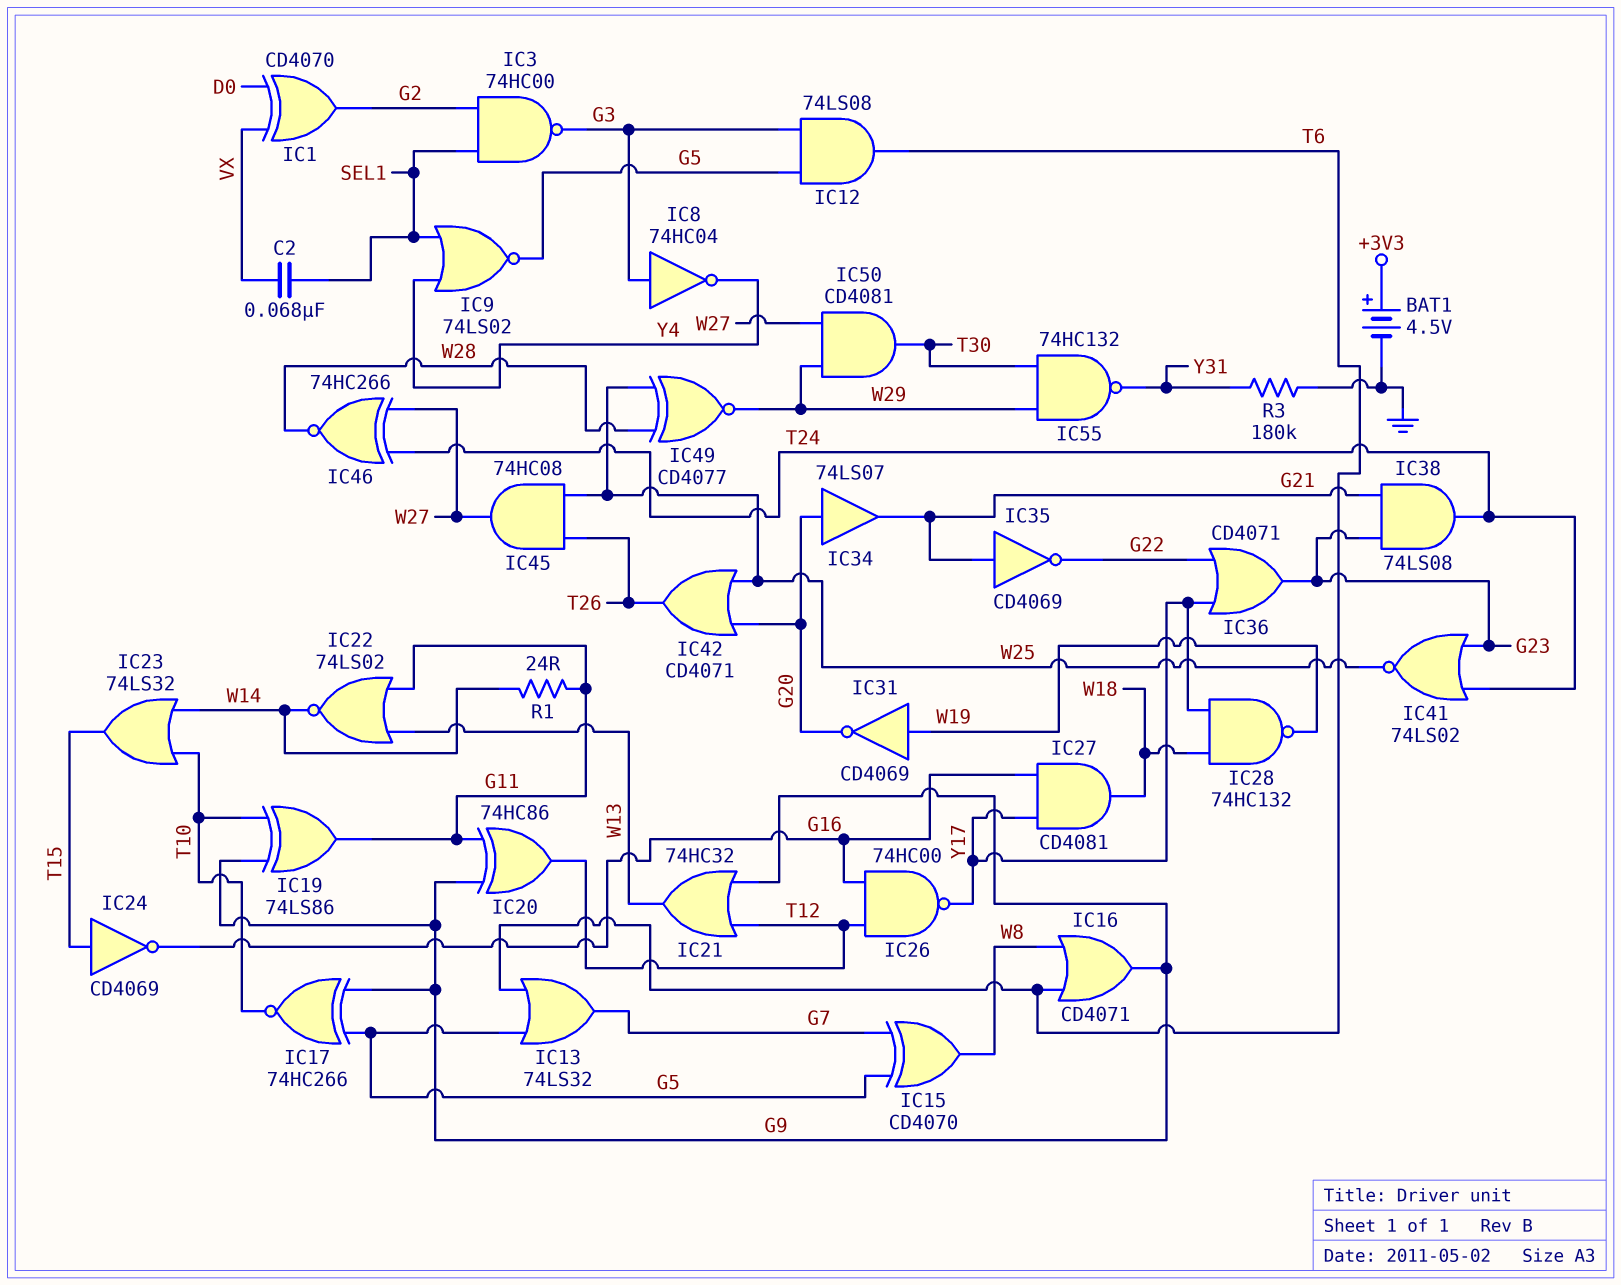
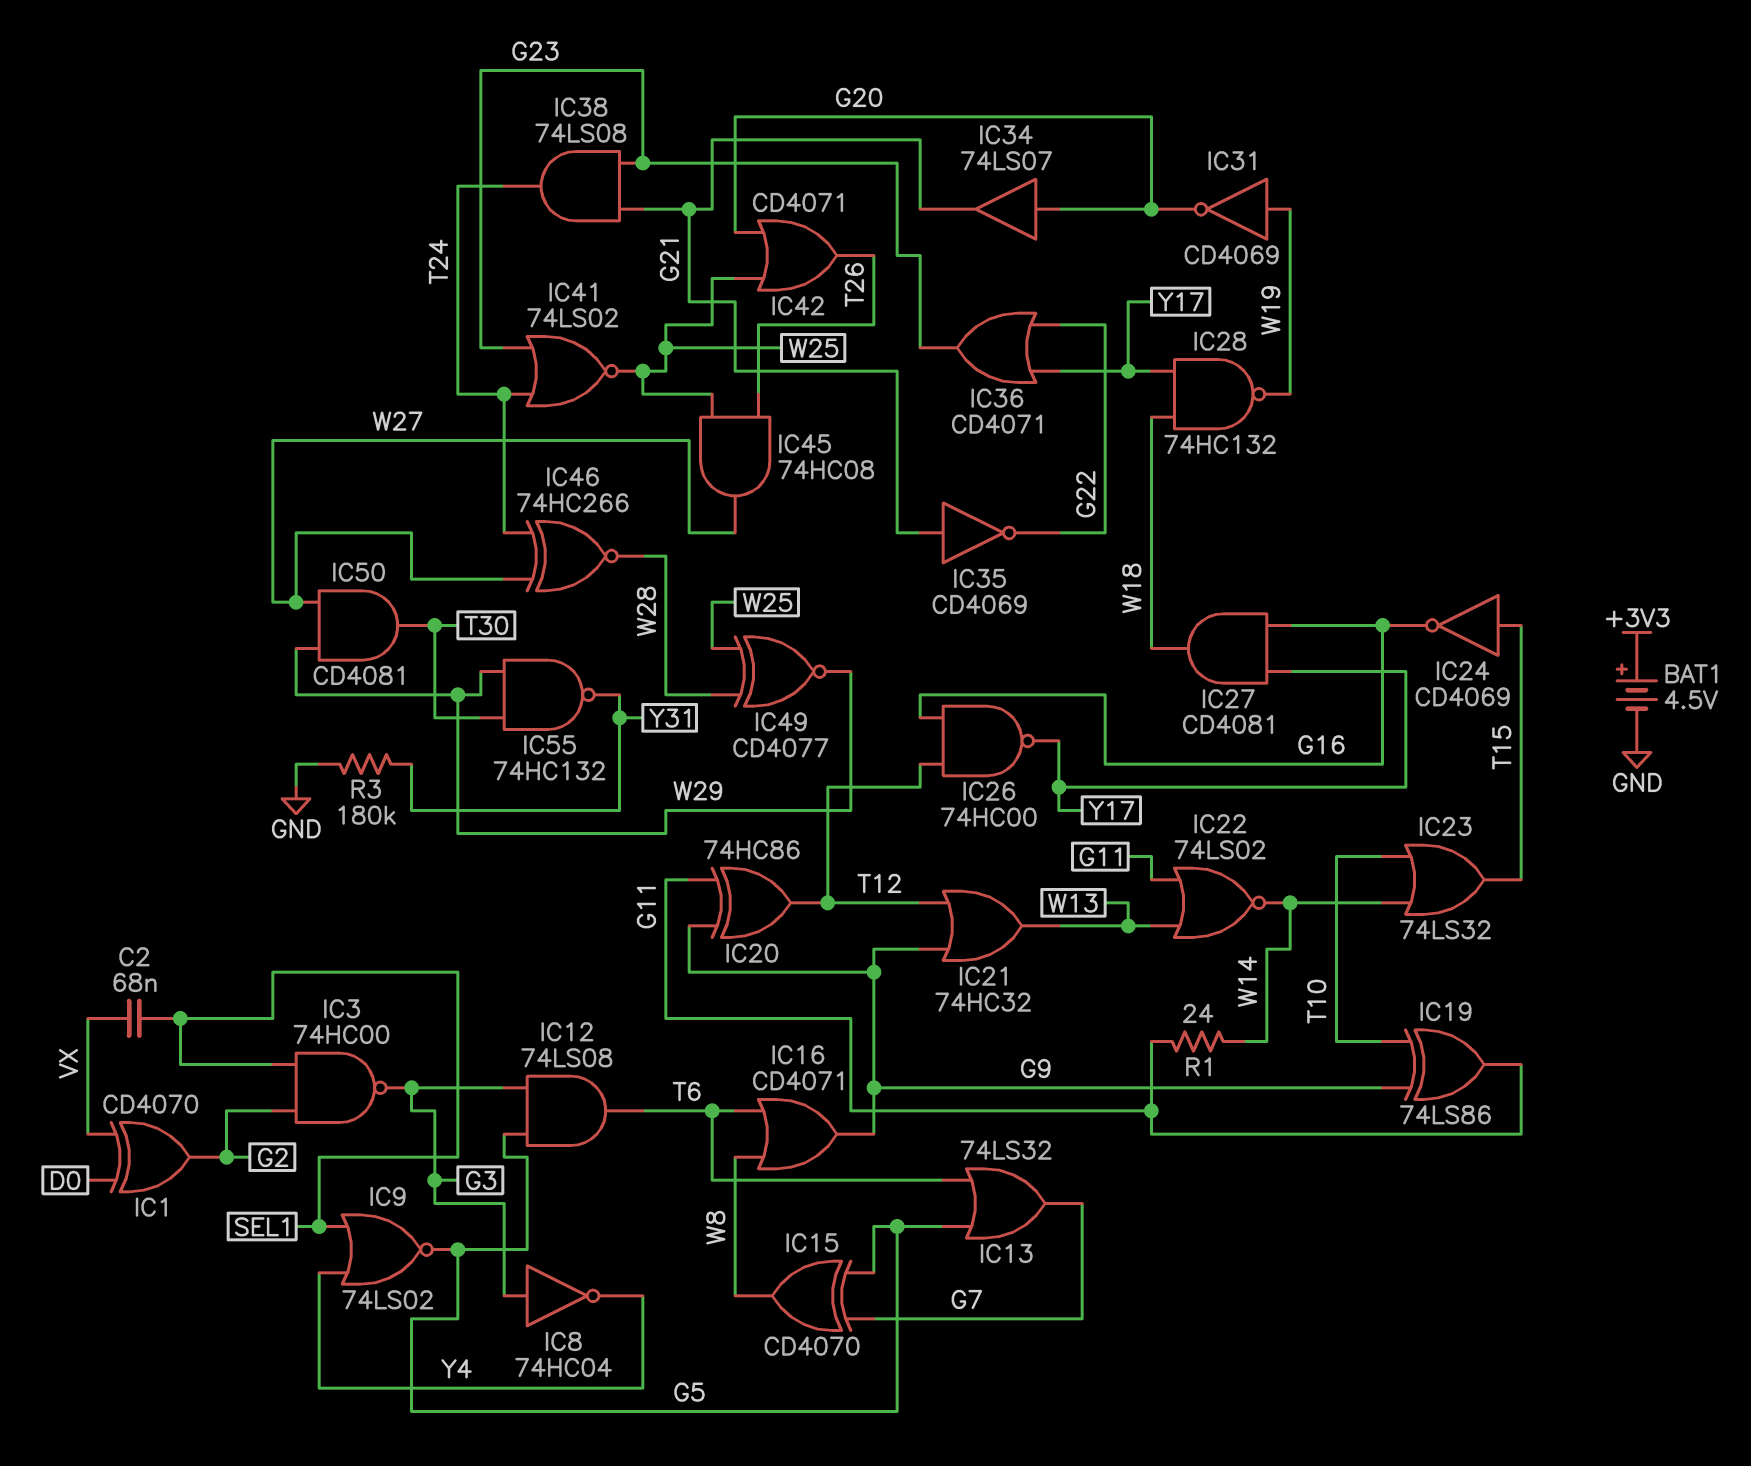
IC17: XNOR 74HC266 (in G5, in G9, out T10) -> none

